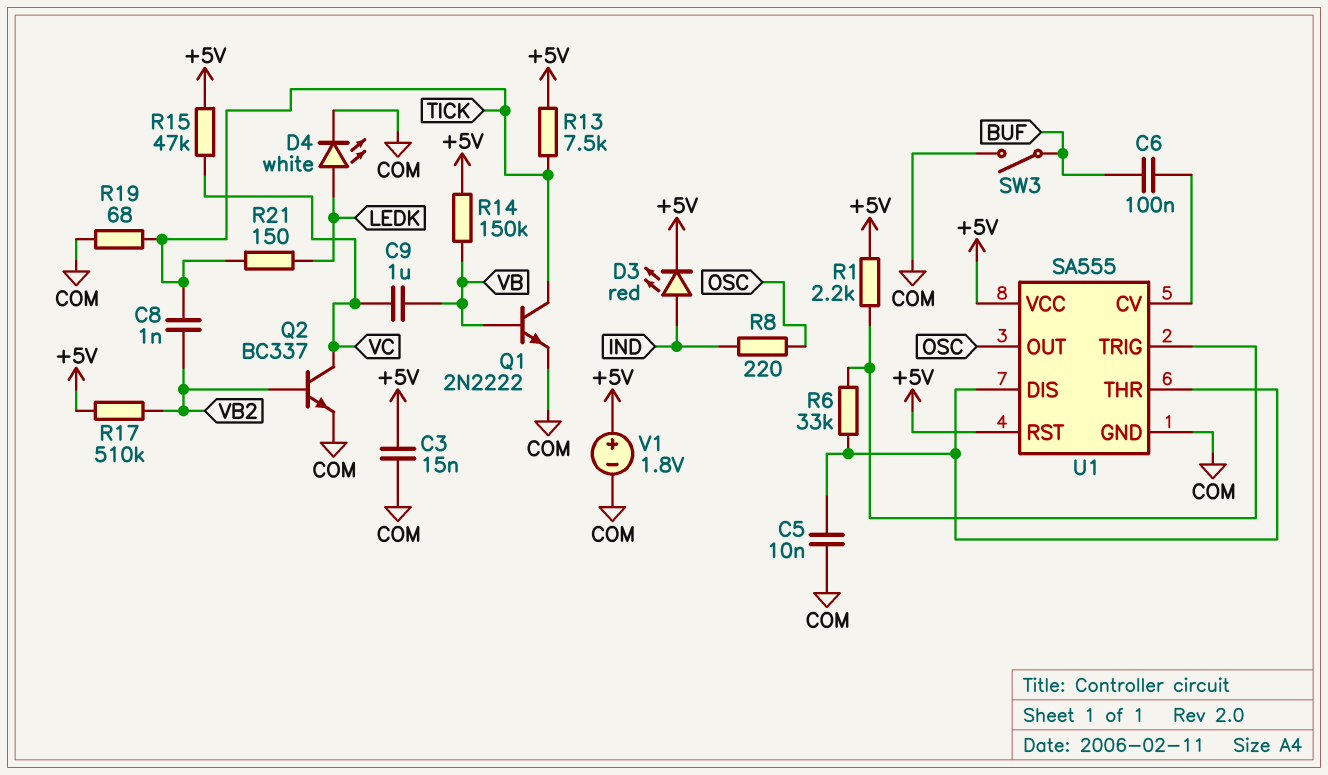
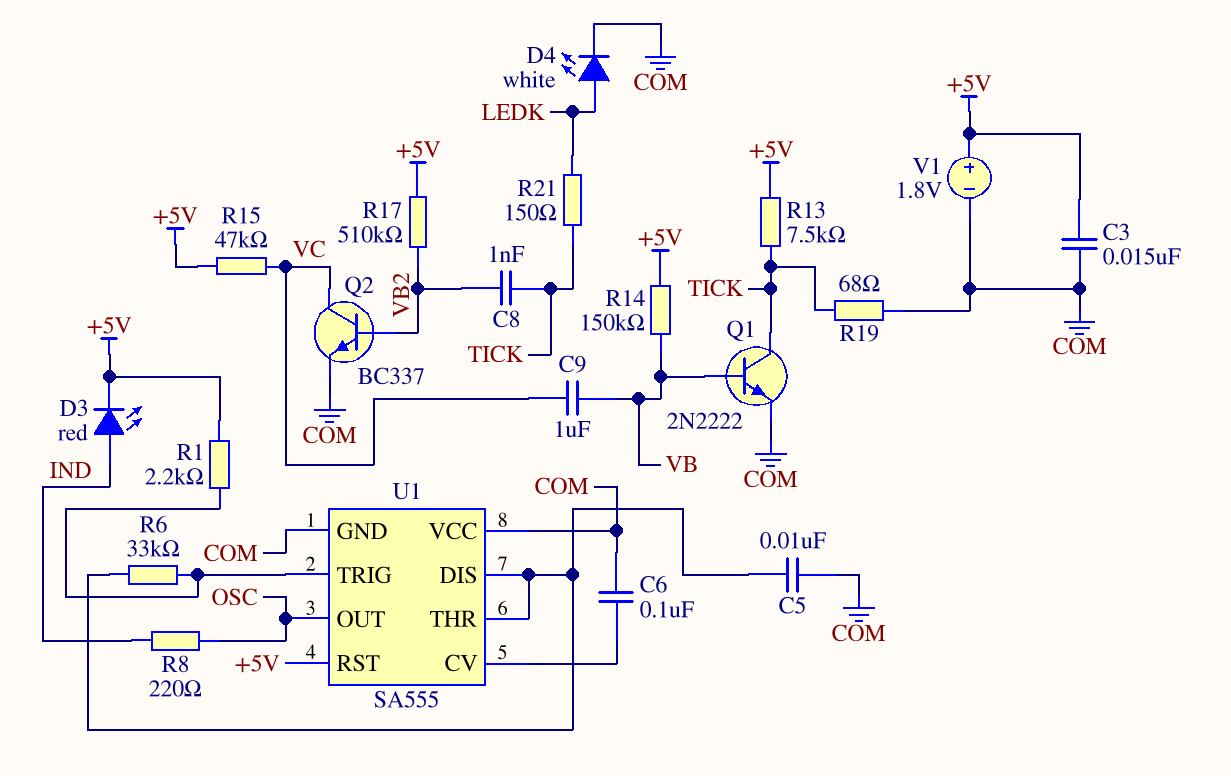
C6: 100nF (BUF, U1/CV) -> 100nF (COM, U1/CV)
SW3: switch (BUF, COM) -> none
U1 pin VCC: +5V -> COM

